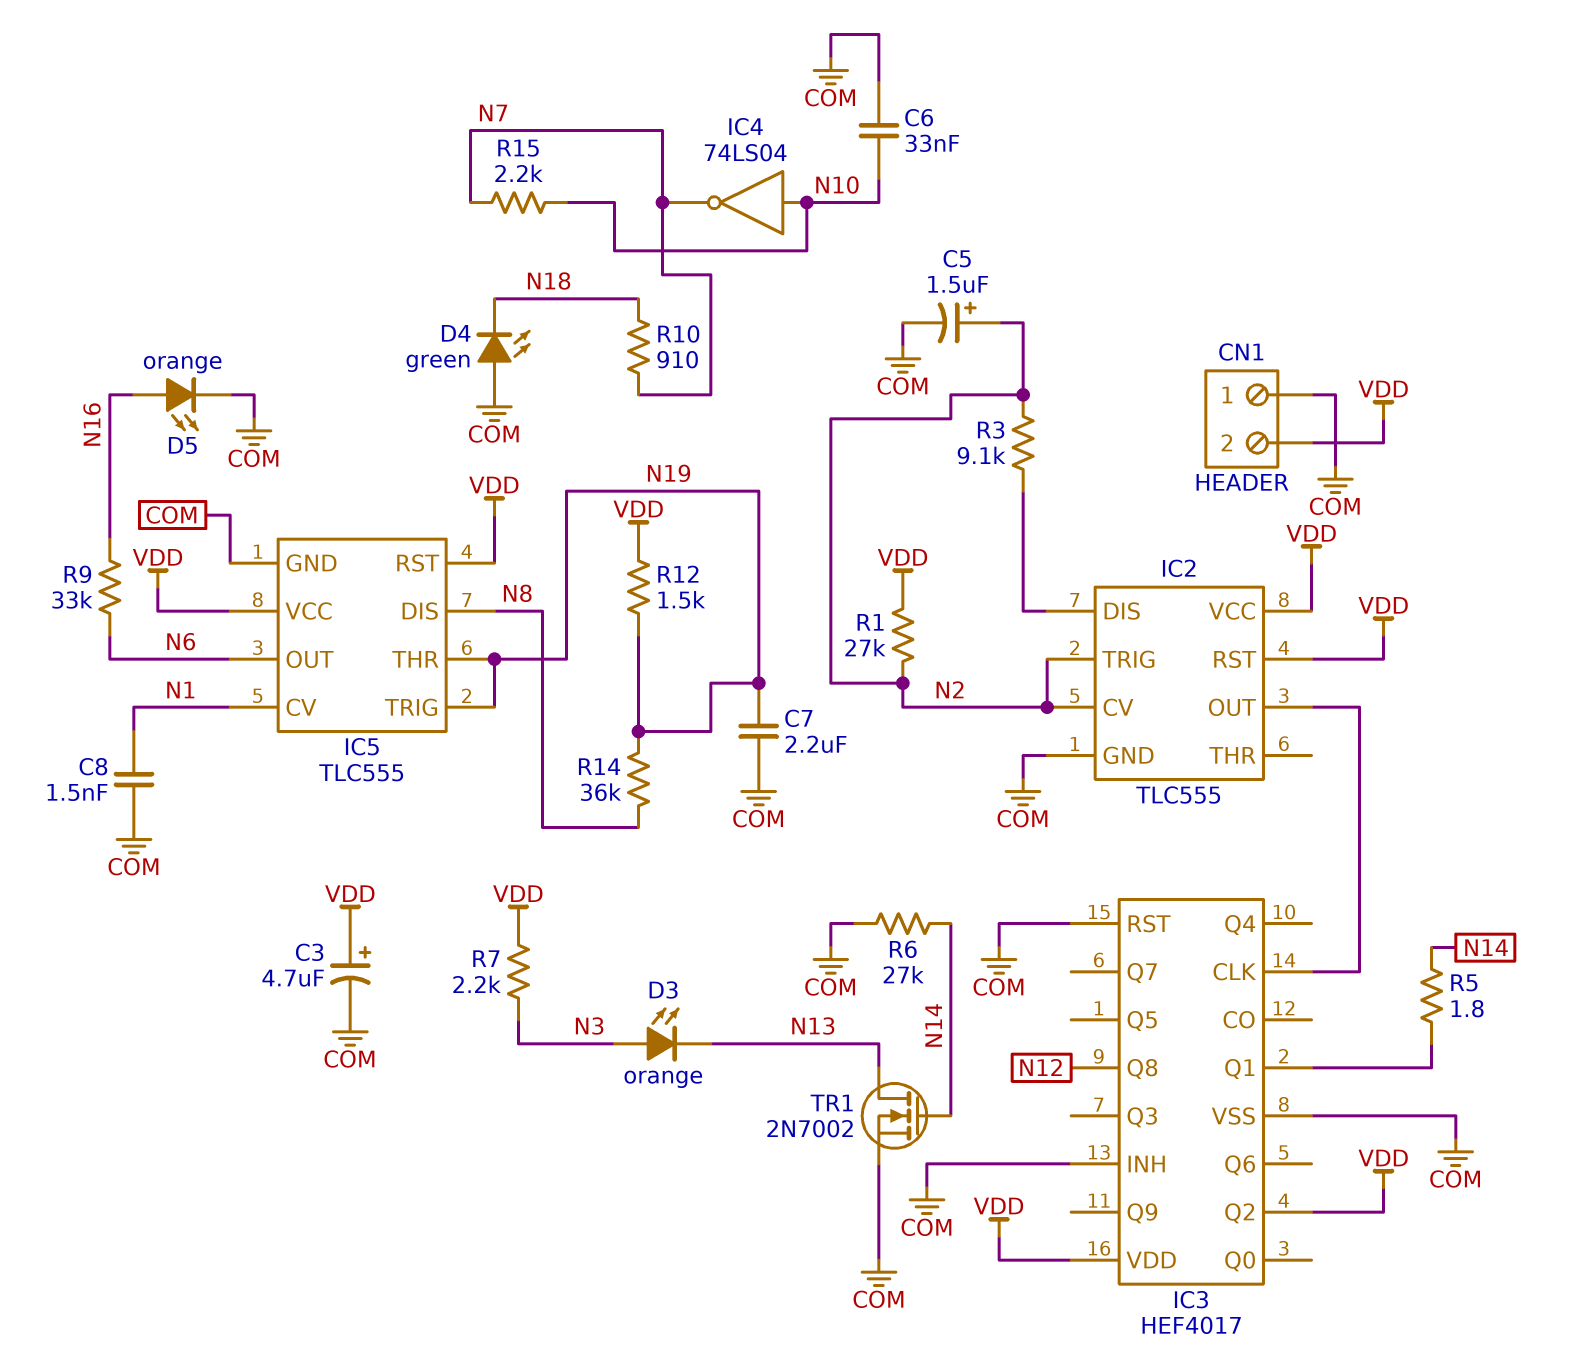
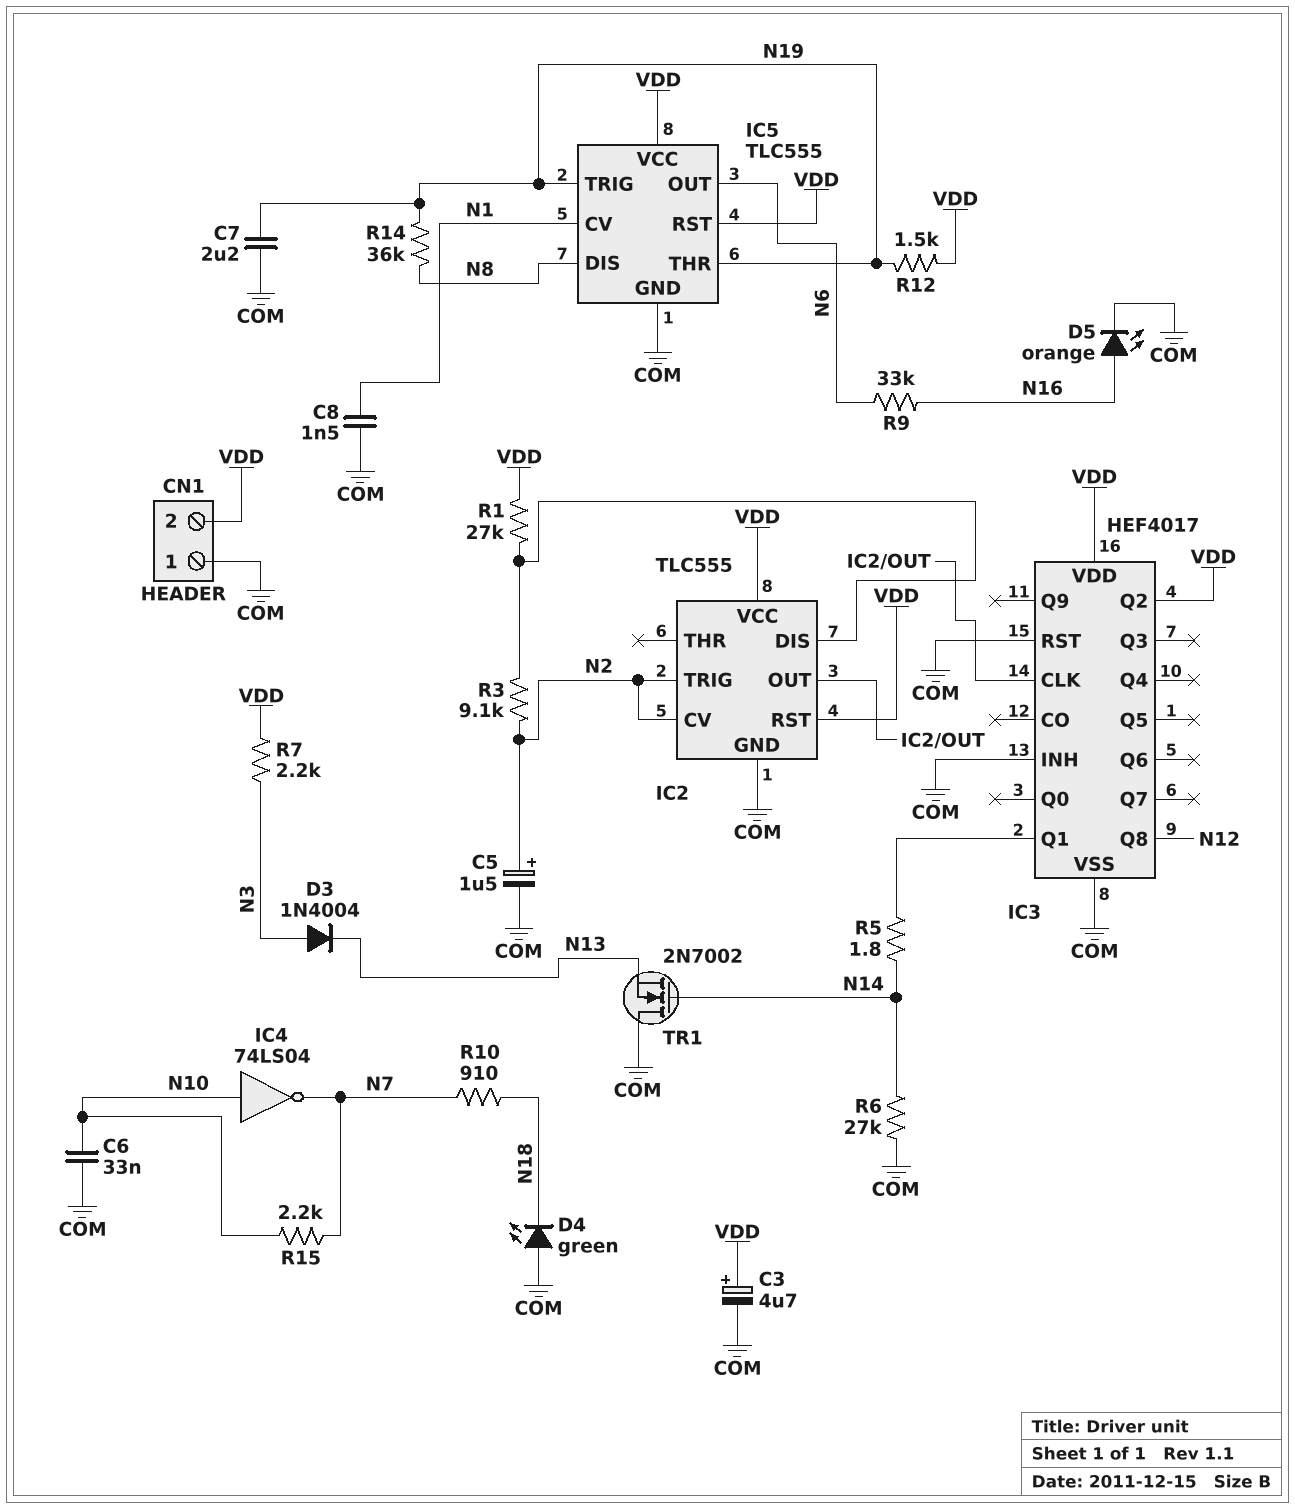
D3: LED orange (A N3, K N13) -> diode 1N4004 (A N3, K N13)
R1: 27k (N2, VDD) -> 27k (IC2/DIS, VDD)
TR1: NMOS 2N7002 (G N14, D N13, S COM) -> NMOS 2N7002 (G N14, D COM, S N13)

